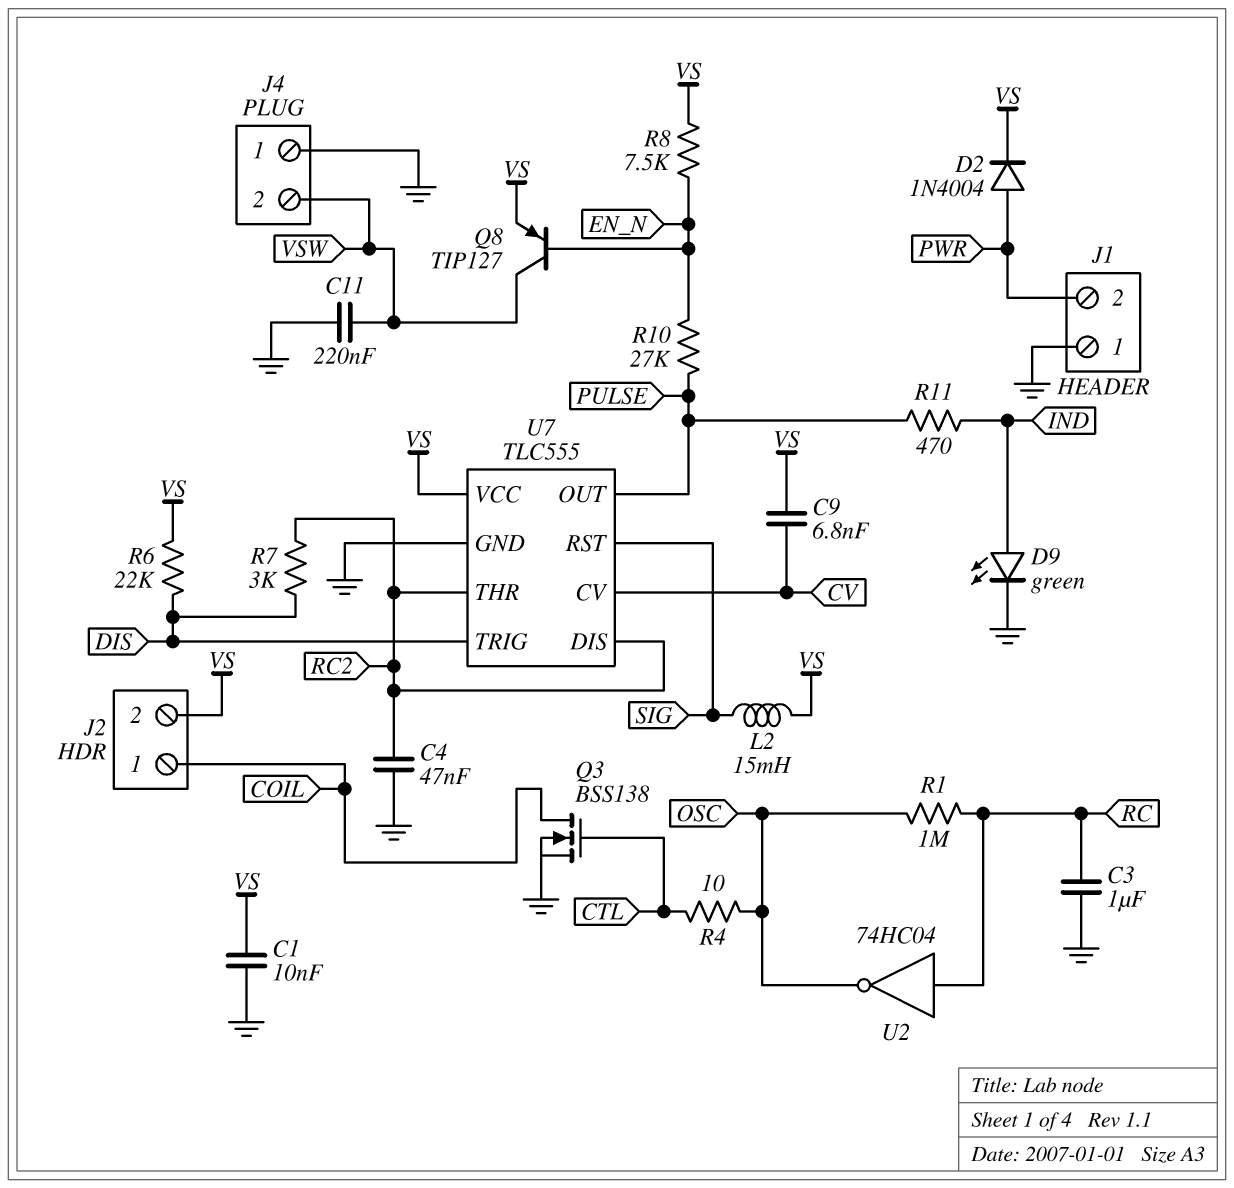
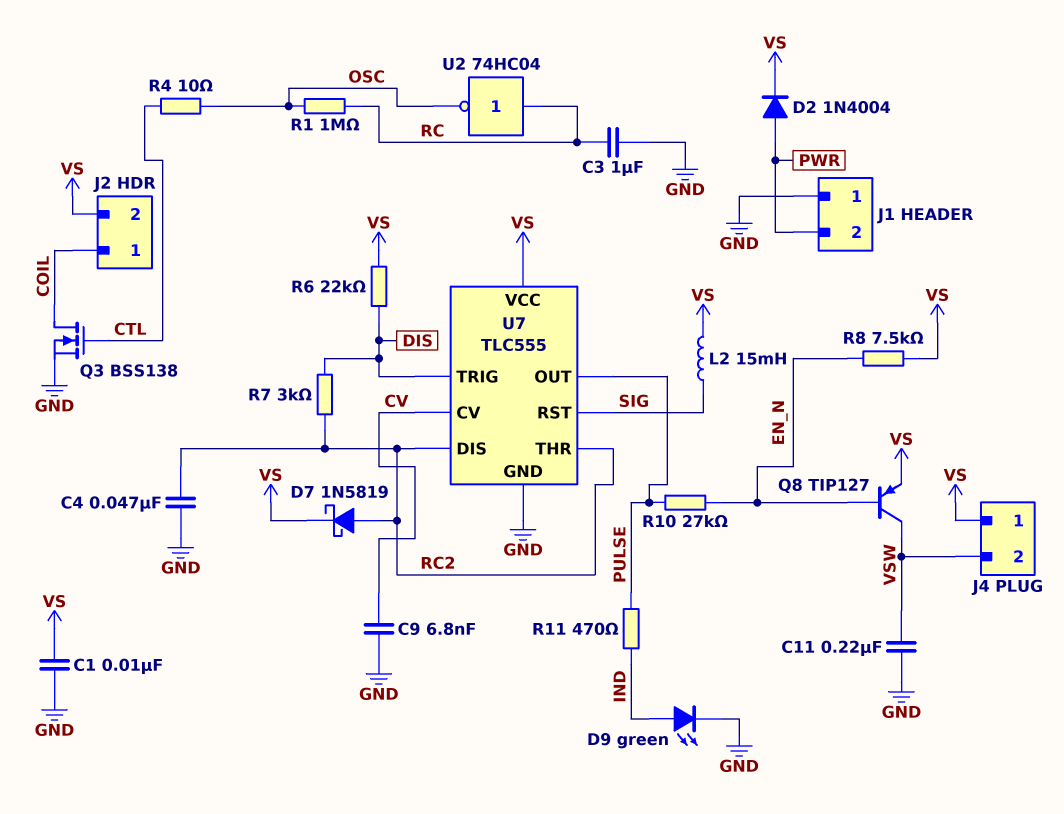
C9: 6.8nF (CV, VS) -> 6.8nF (CV, GND)
D7: none -> schottky 1N5819 (A RC2, K VS)
J4 pin 1: GND -> VS

